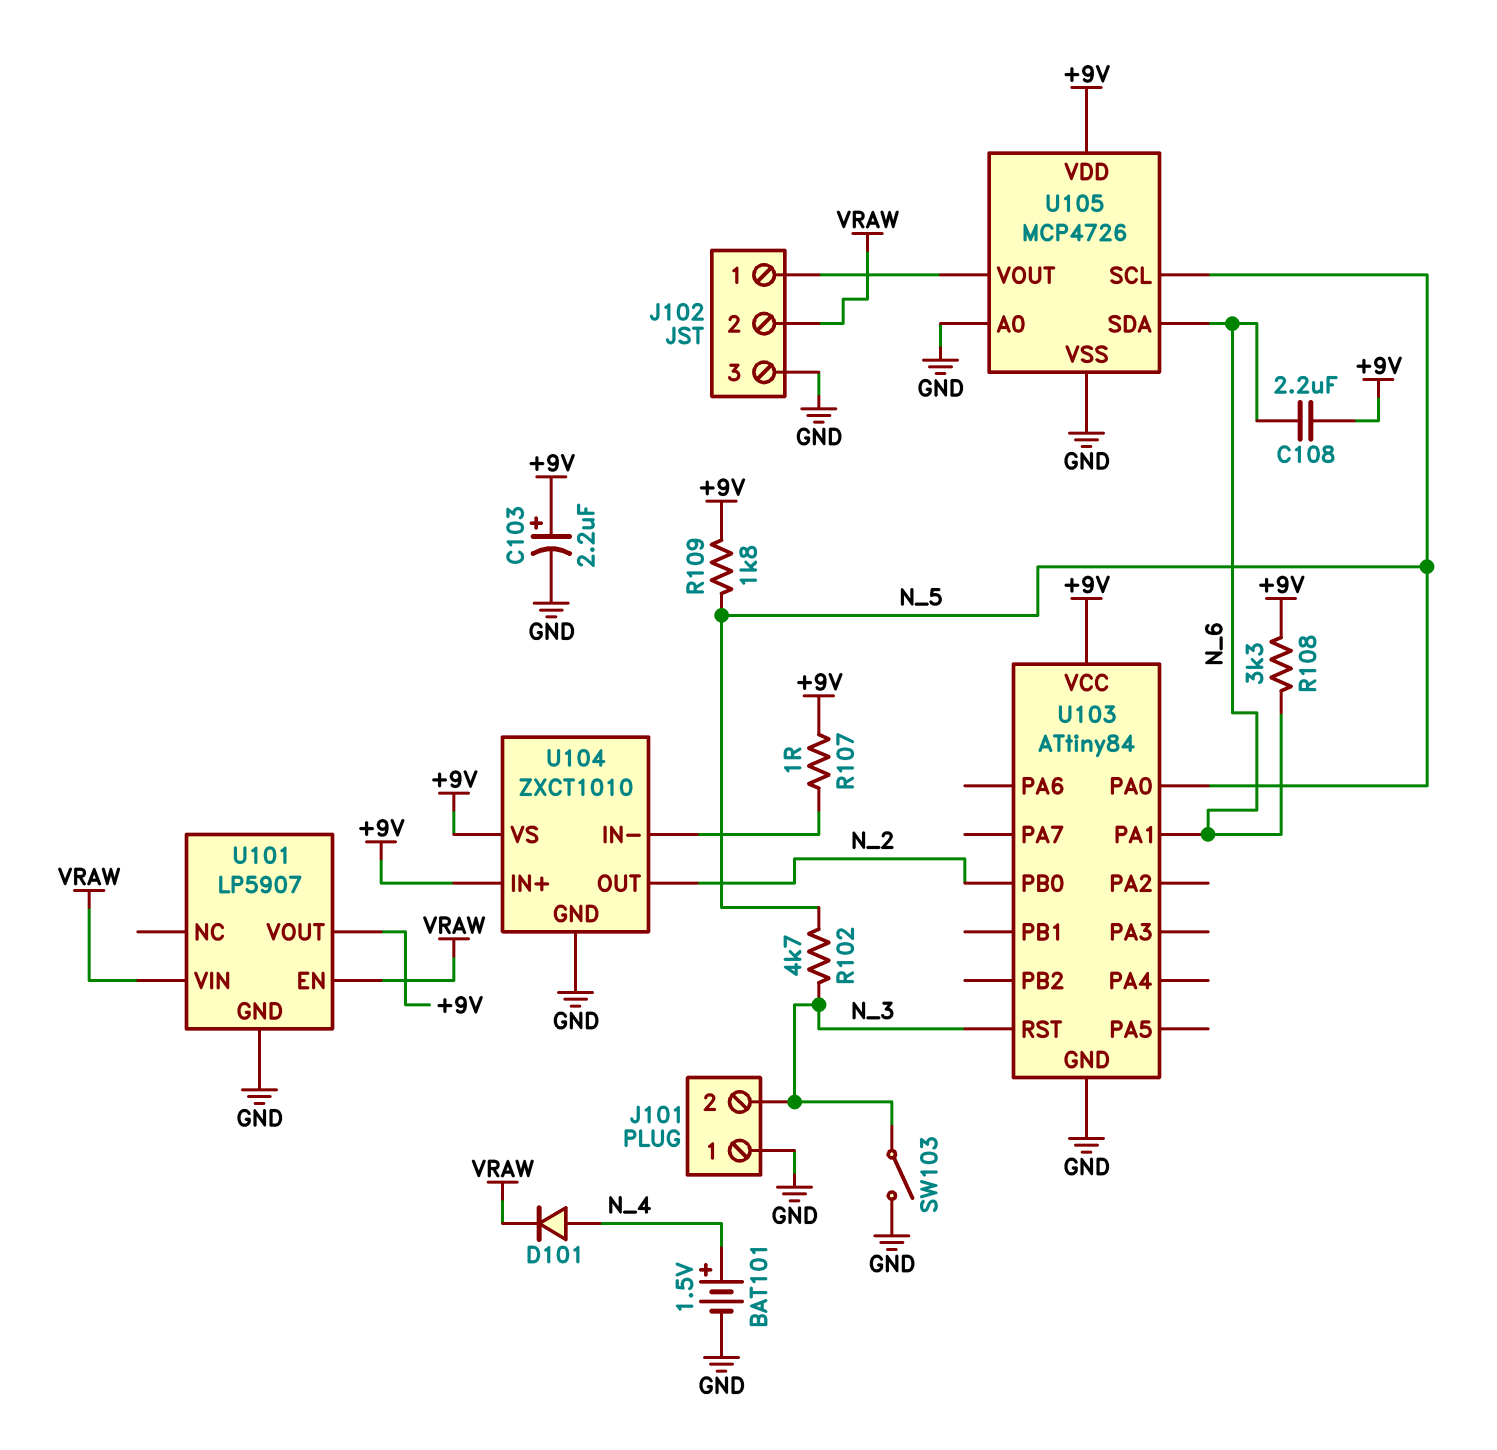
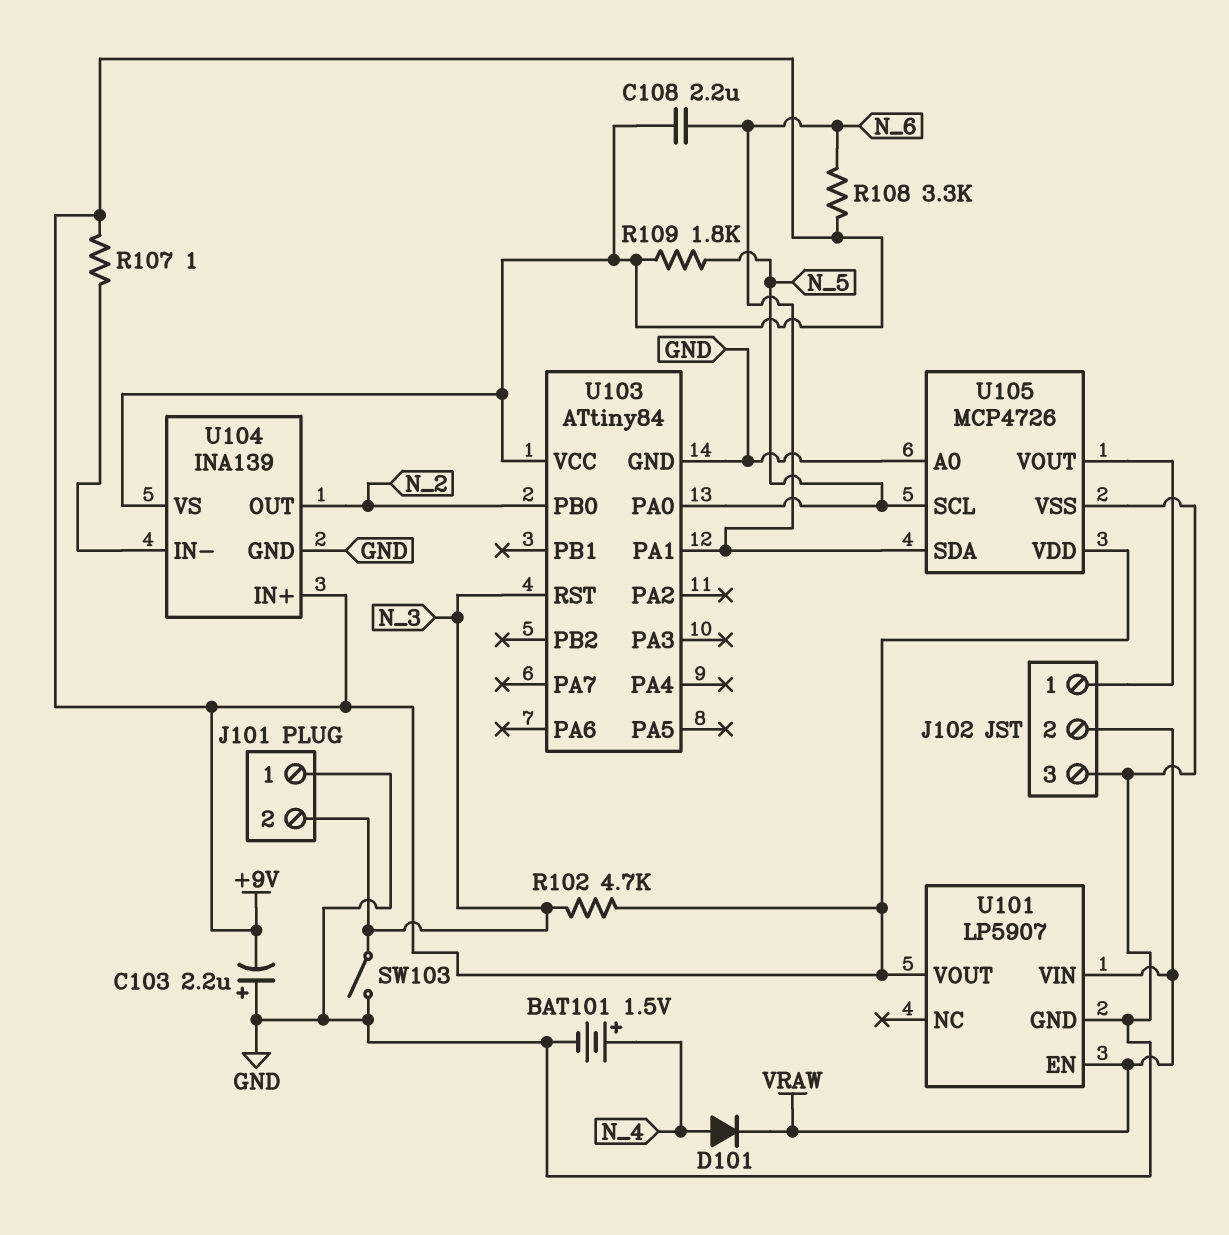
C103: 2.2uF (plus +9V, minus GND) -> 2.2uF (plus GND, minus +9V)
R102: 4.7k (N_3, N_5) -> 4.7k (+9V, N_3)
U104: ZXCT1010 -> INA139

